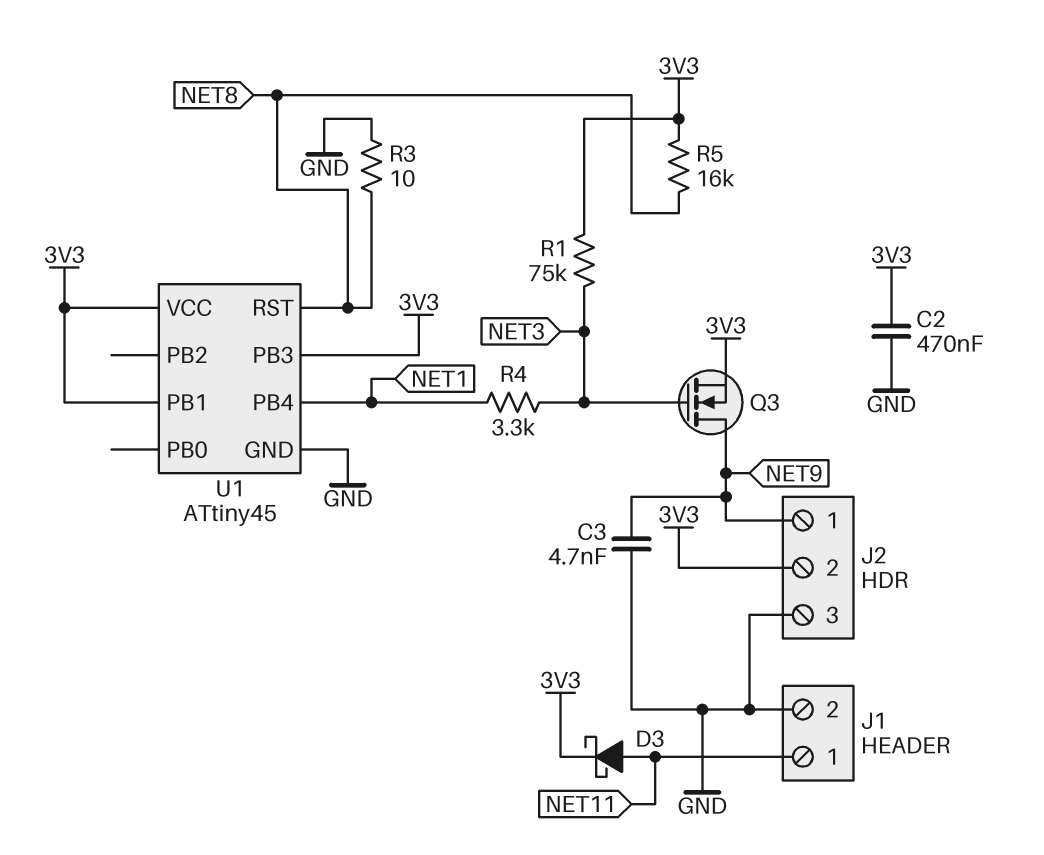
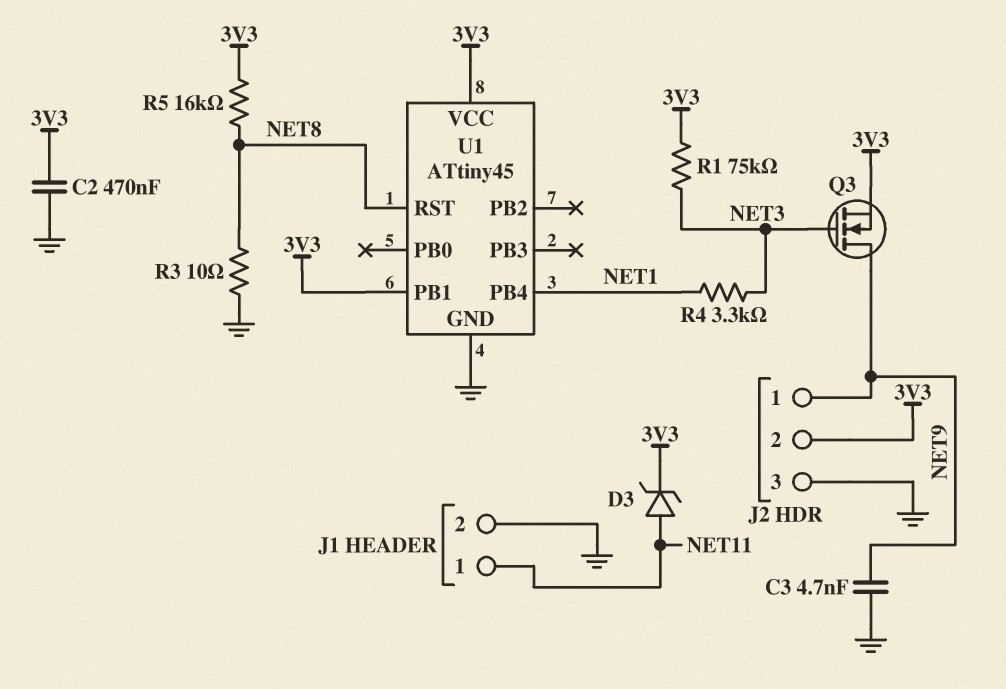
D3: schottky (A NET11, K 3V3) -> zener (A NET11, K 3V3)
U1 pin PB3: 3V3 -> none

